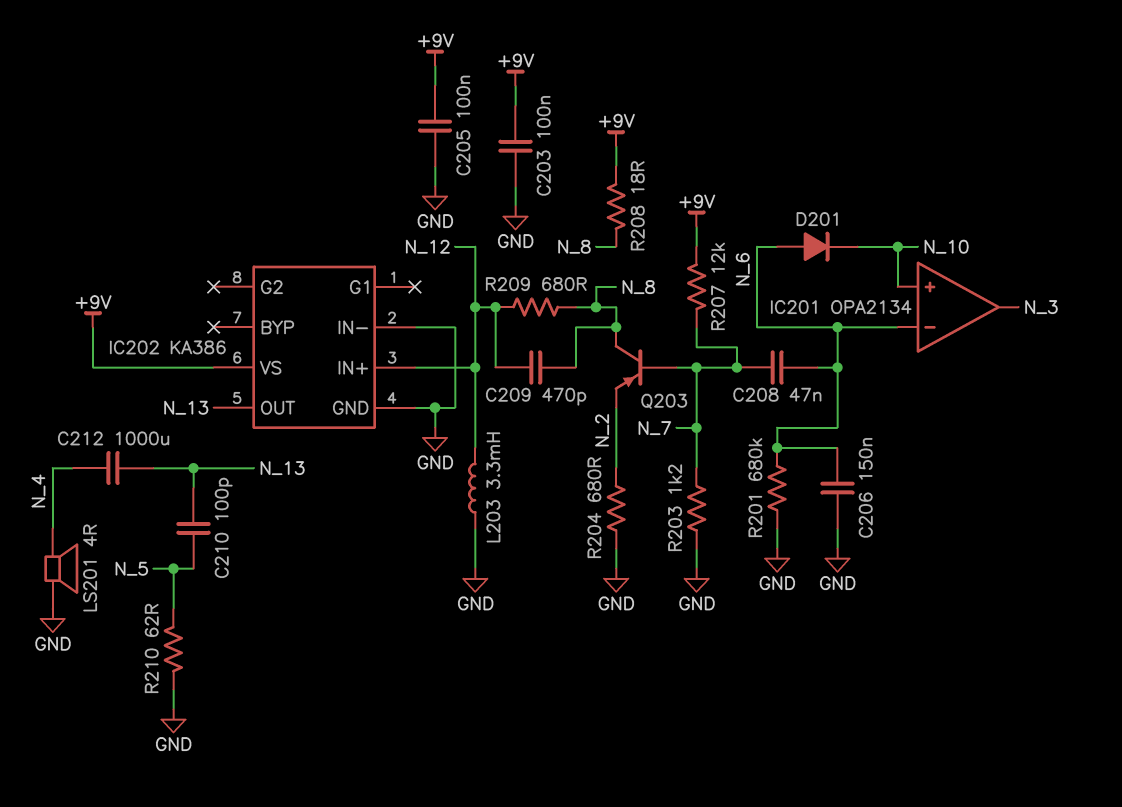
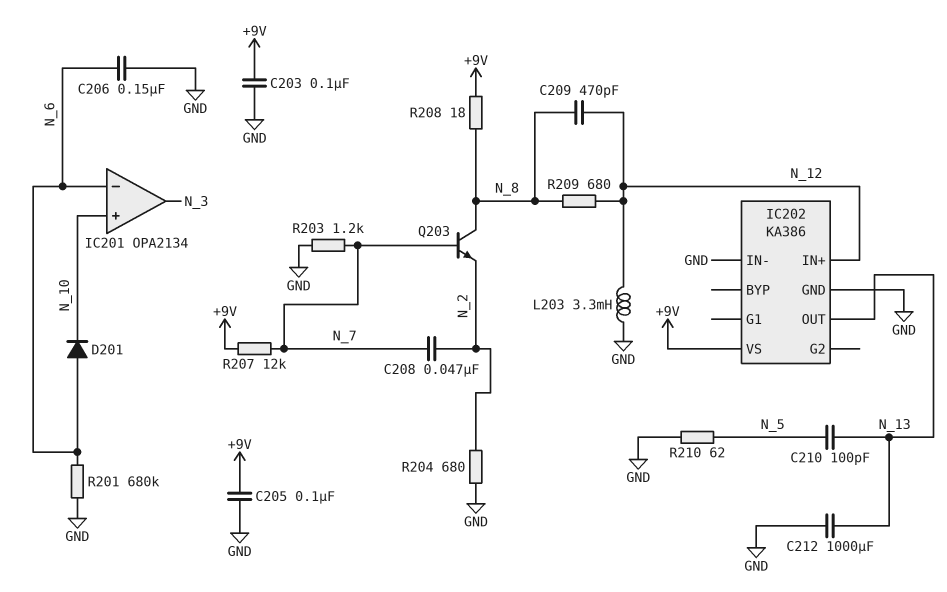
C208: 47nF (N_6, N_7) -> 47nF (N_2, N_7)
C212: 1000uF (N_4, N_13) -> 1000uF (GND, N_13)
LS201: speaker 4R (GND, N_4) -> none
Q203: PNP (B N_7, C N_8, E N_2) -> NPN (B N_7, C N_8, E N_2)

